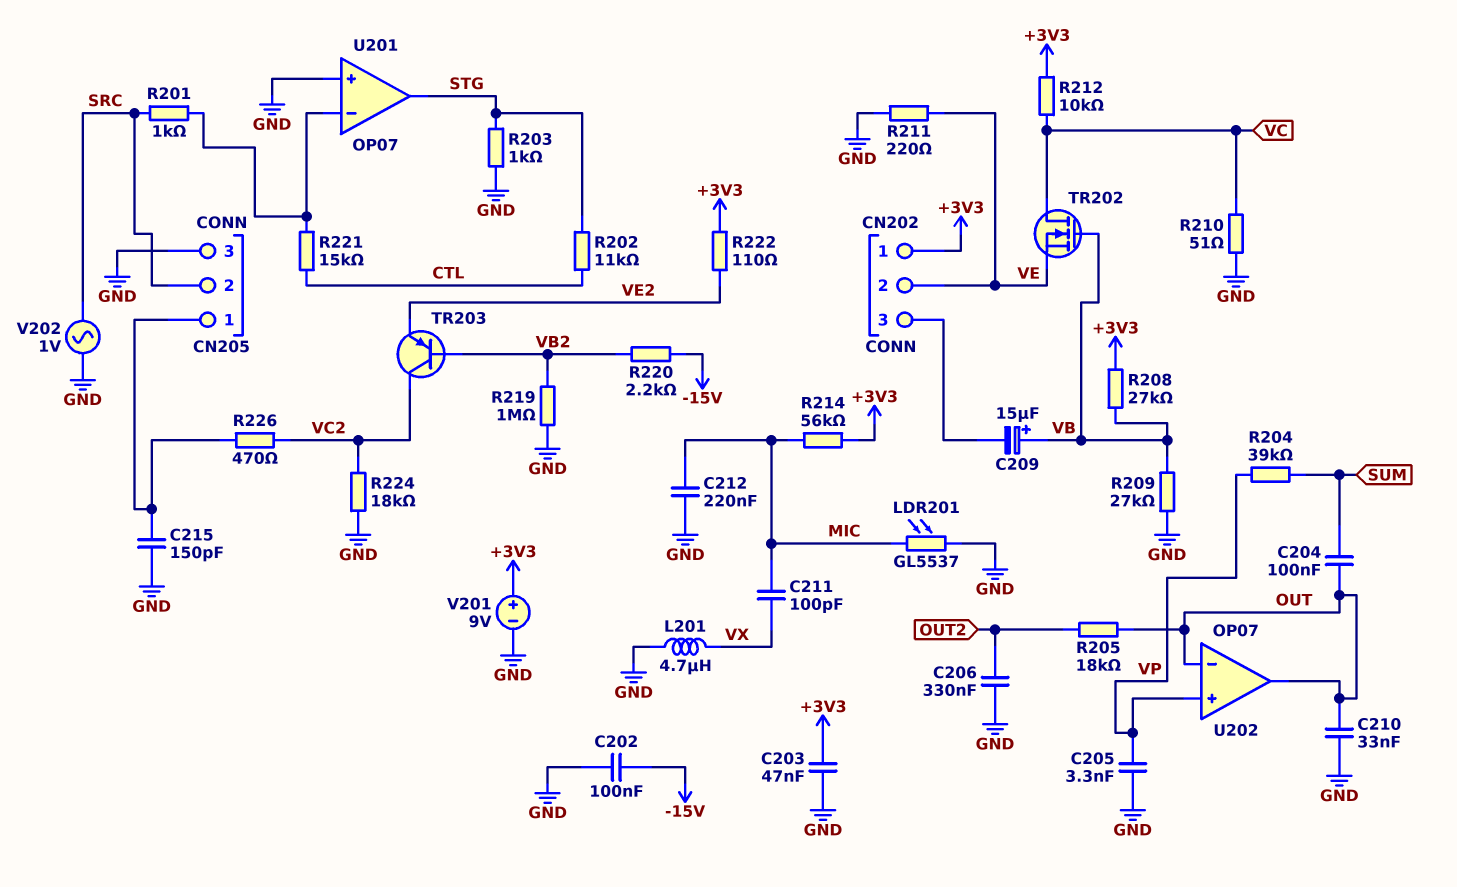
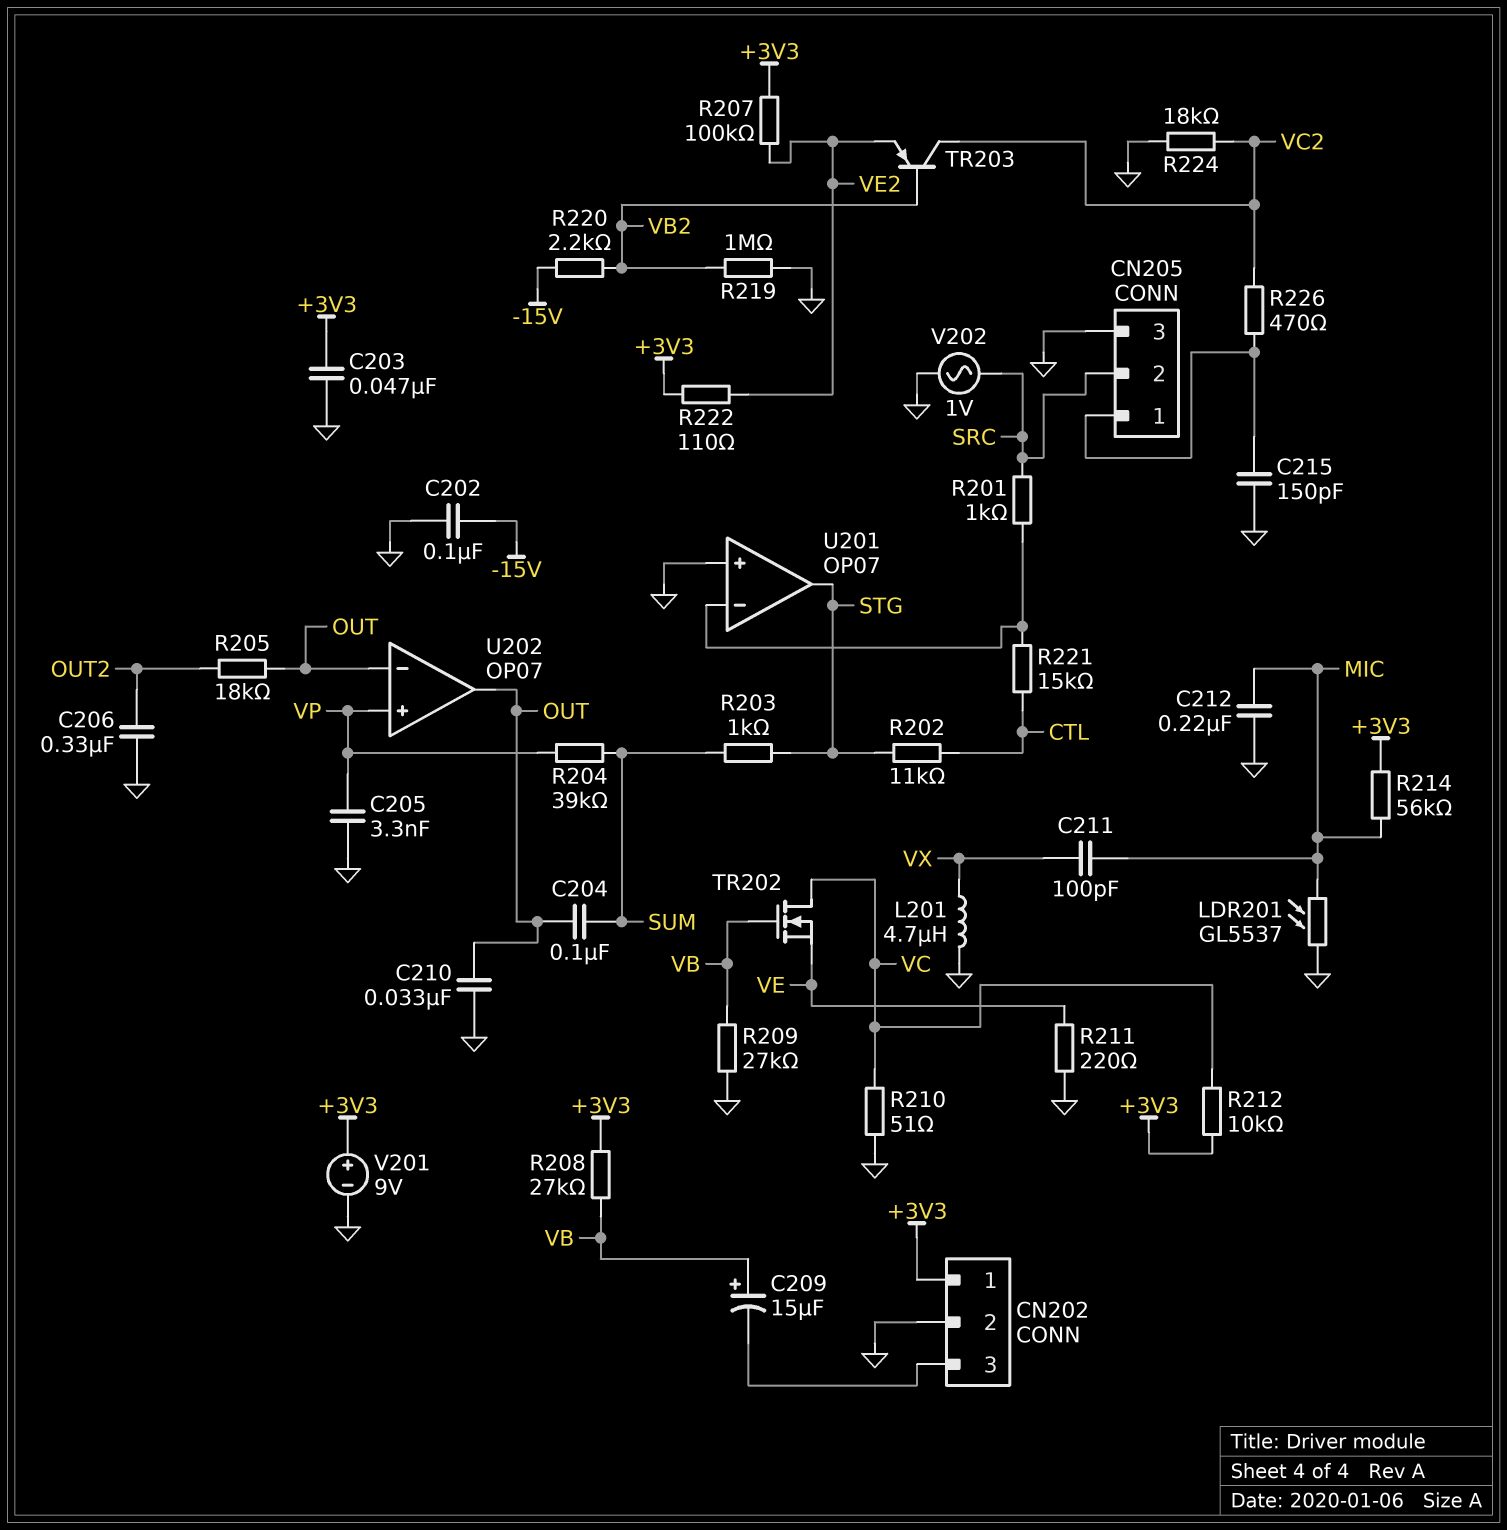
CN202 pin 2: VE -> GND
R203: 1k (GND, STG) -> 1k (STG, SUM)
R207: none -> 100k (+3V3, VE2)

